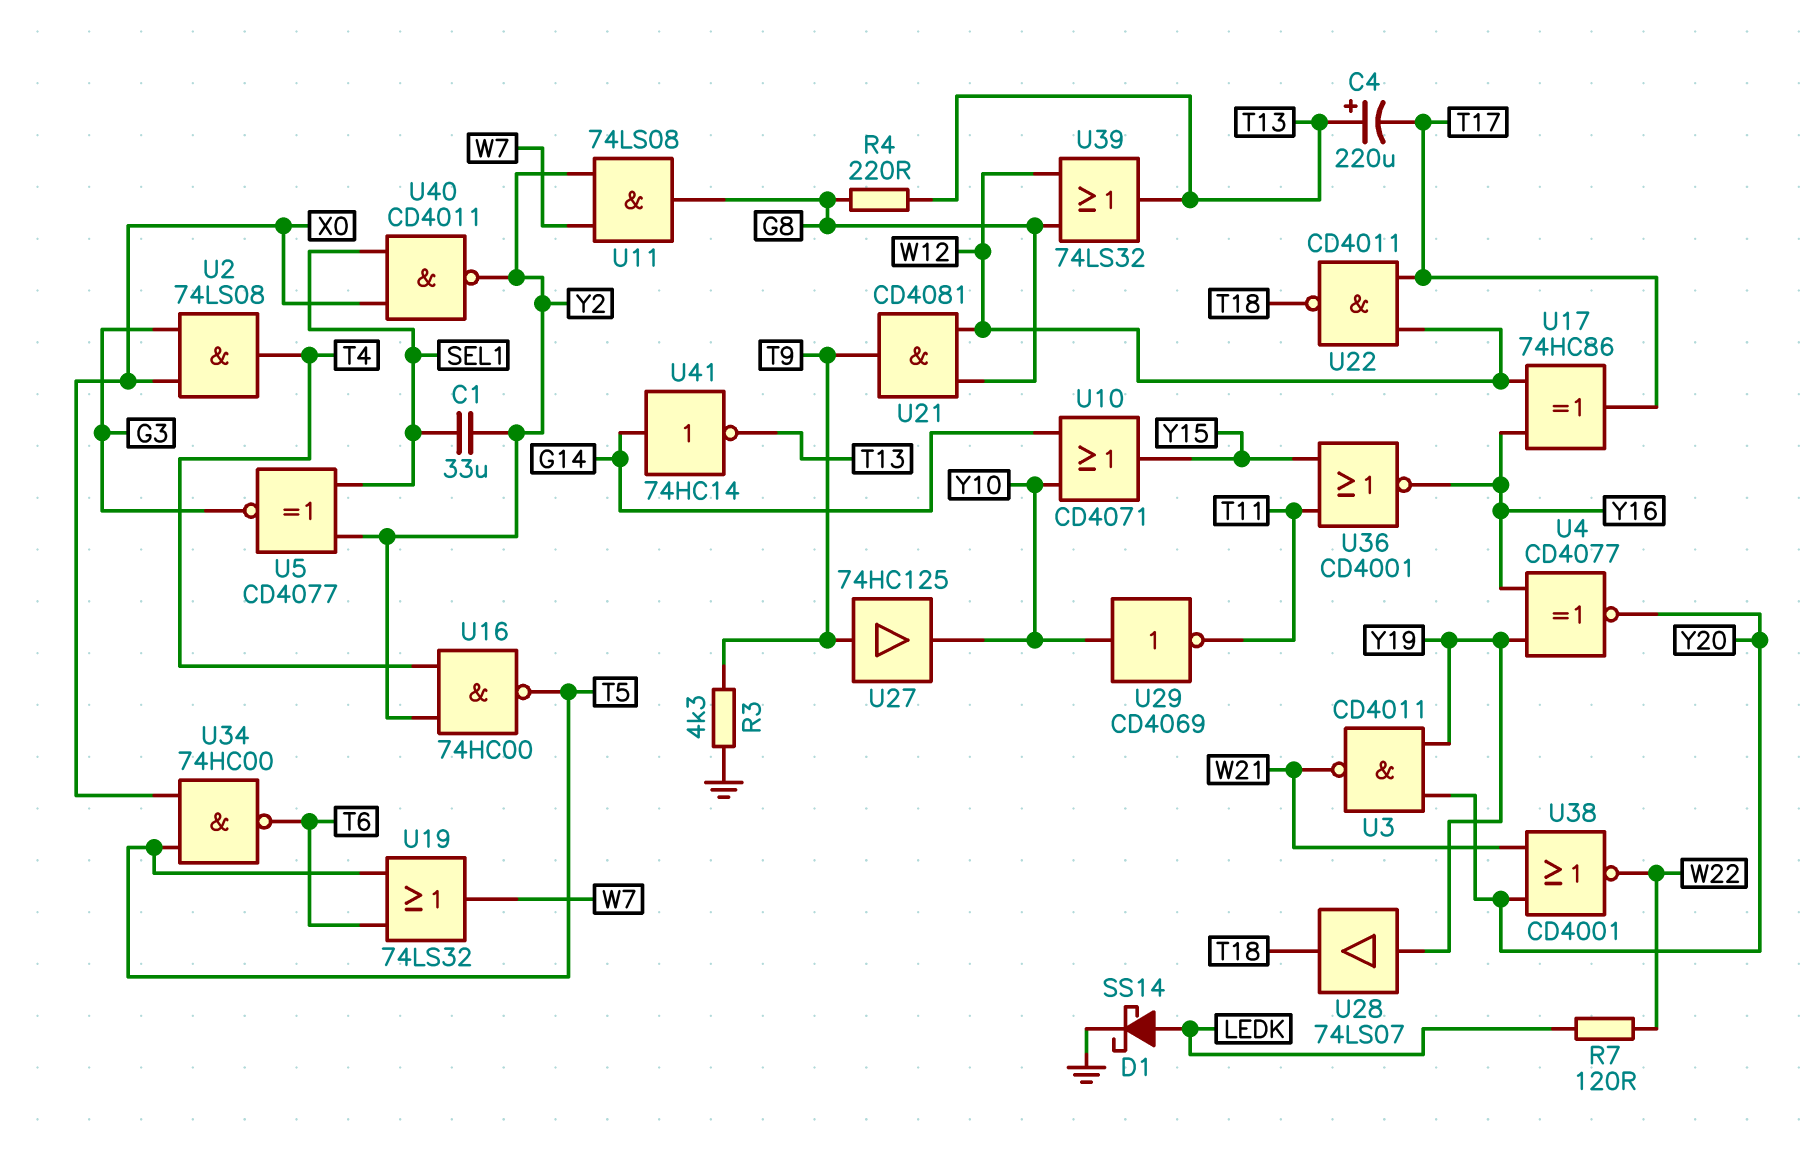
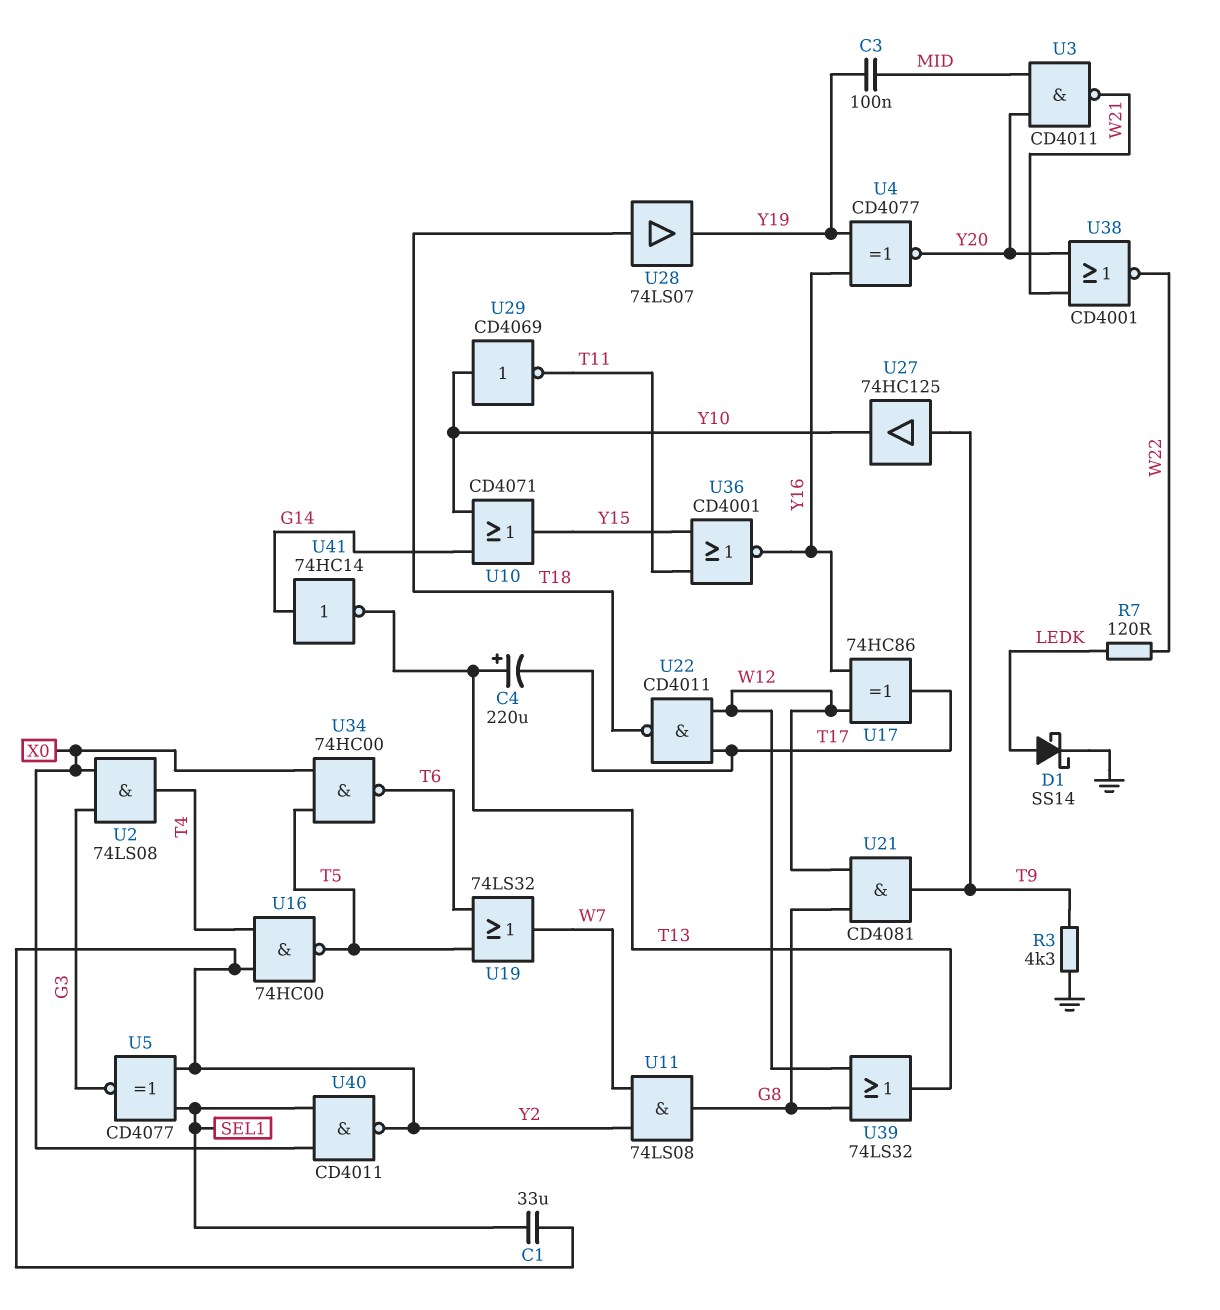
C3: none -> 100nF (MID, Y19)
R4: 220 (G8, T13) -> none
U3: NAND CD4011 (in Y19, in Y20, out W21) -> NAND CD4011 (in MID, in Y20, out W21)
U28: buffer 74LS07 (in Y19, out T18) -> buffer 74LS07 (in T18, out Y19)

